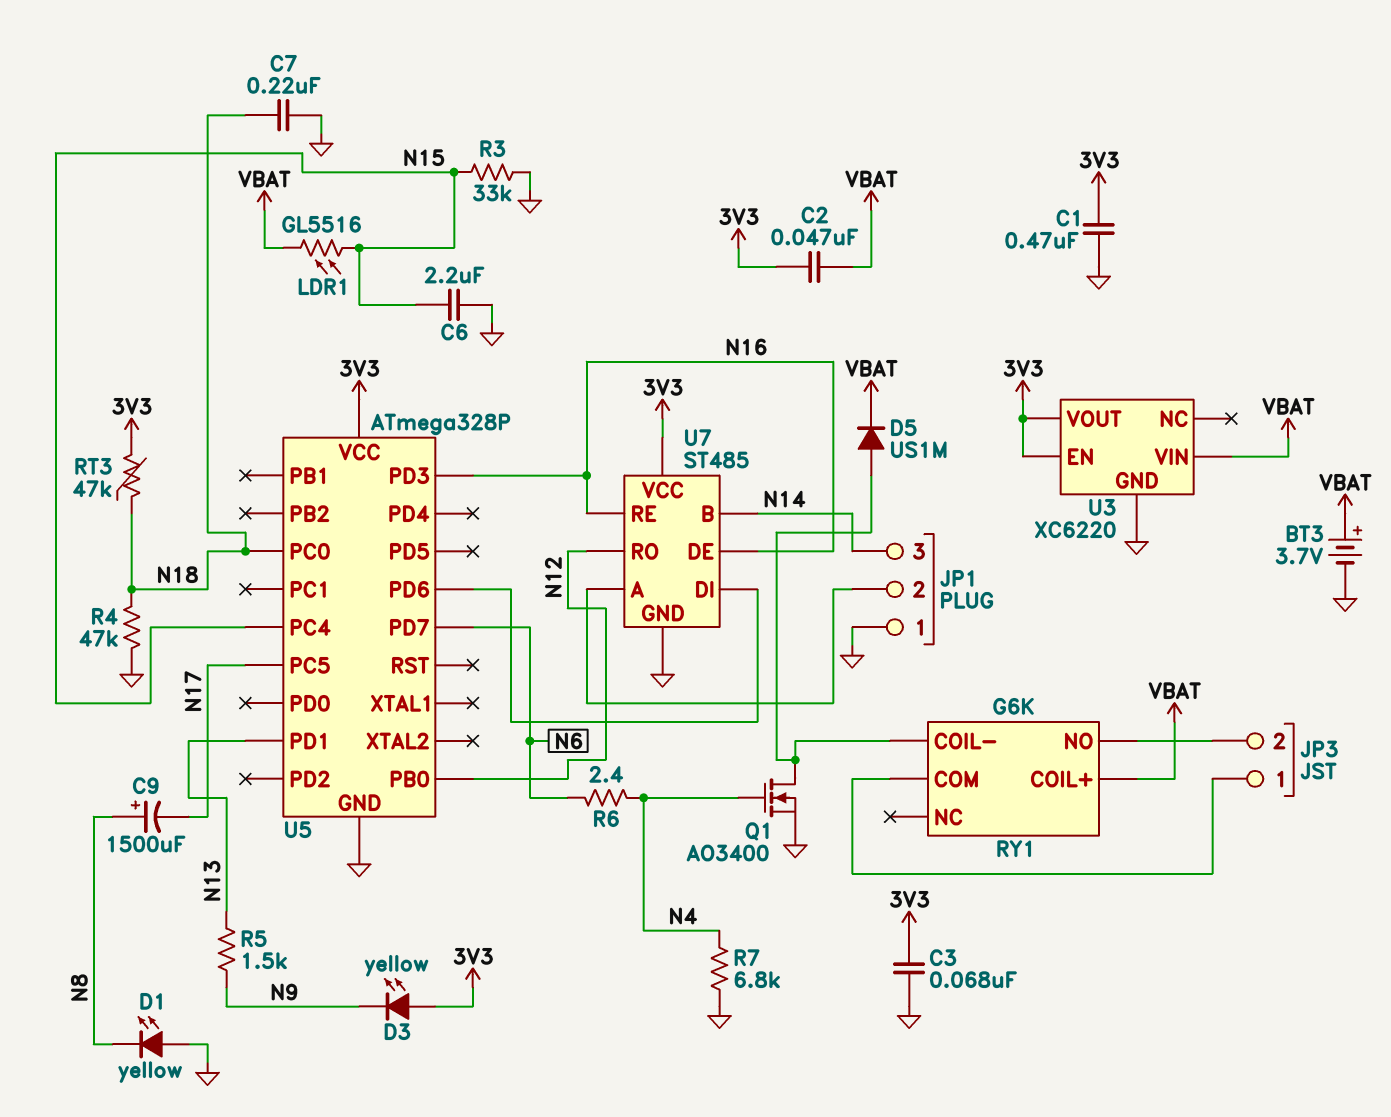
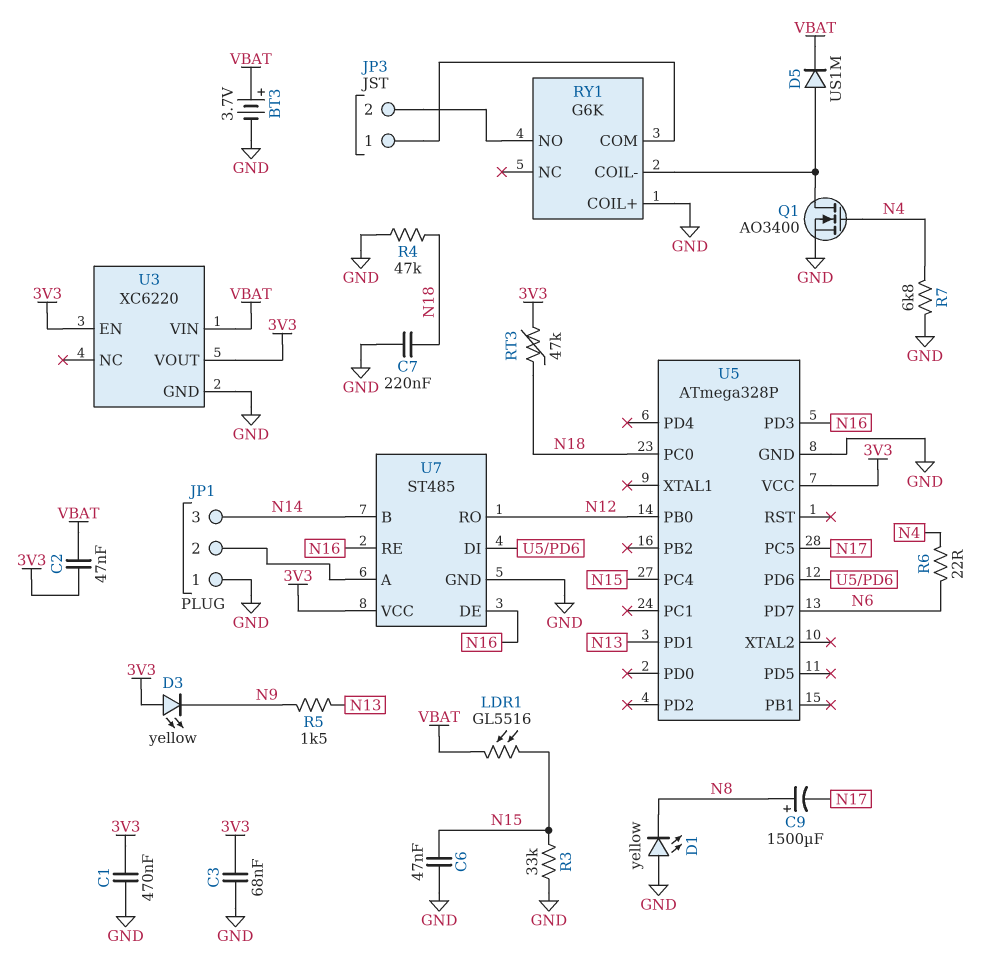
C6: 2.2uF (GND, N15) -> 47nF (GND, N15)
R6: 2.4 (N4, N6) -> 22 (N4, N6)
RY1 pin COIL+: VBAT -> GND

